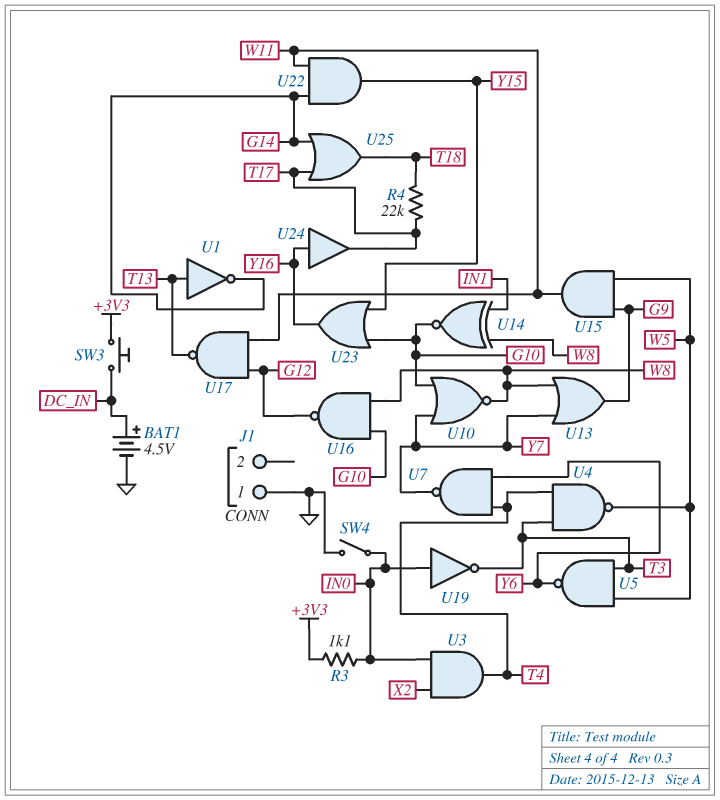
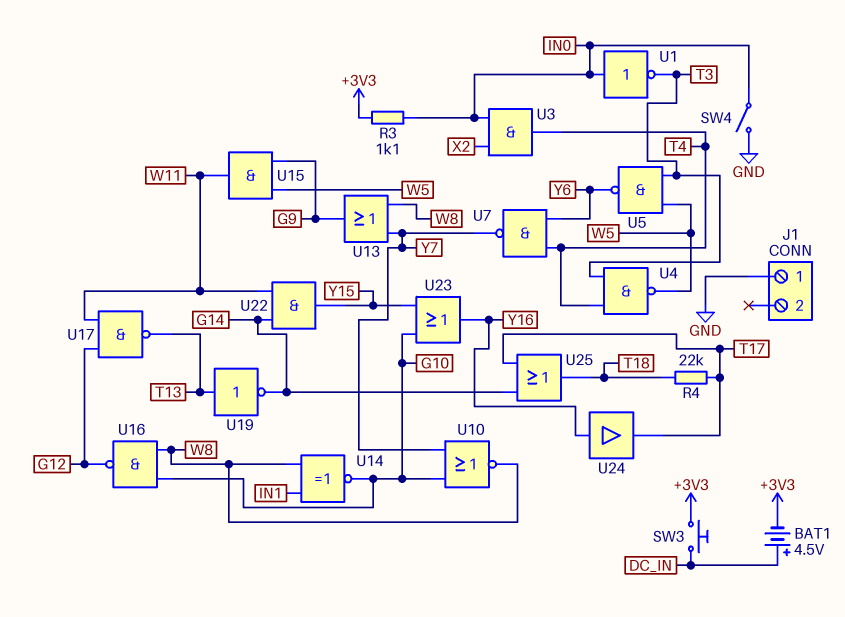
BAT1: 4.5V (plus DC_IN, minus GND) -> 4.5V (plus DC_IN, minus +3V3)
U1: NOT (in T13, out G14) -> NOT (in IN0, out T3)
U19: NOT (in IN0, out T3) -> NOT (in T13, out G14)

